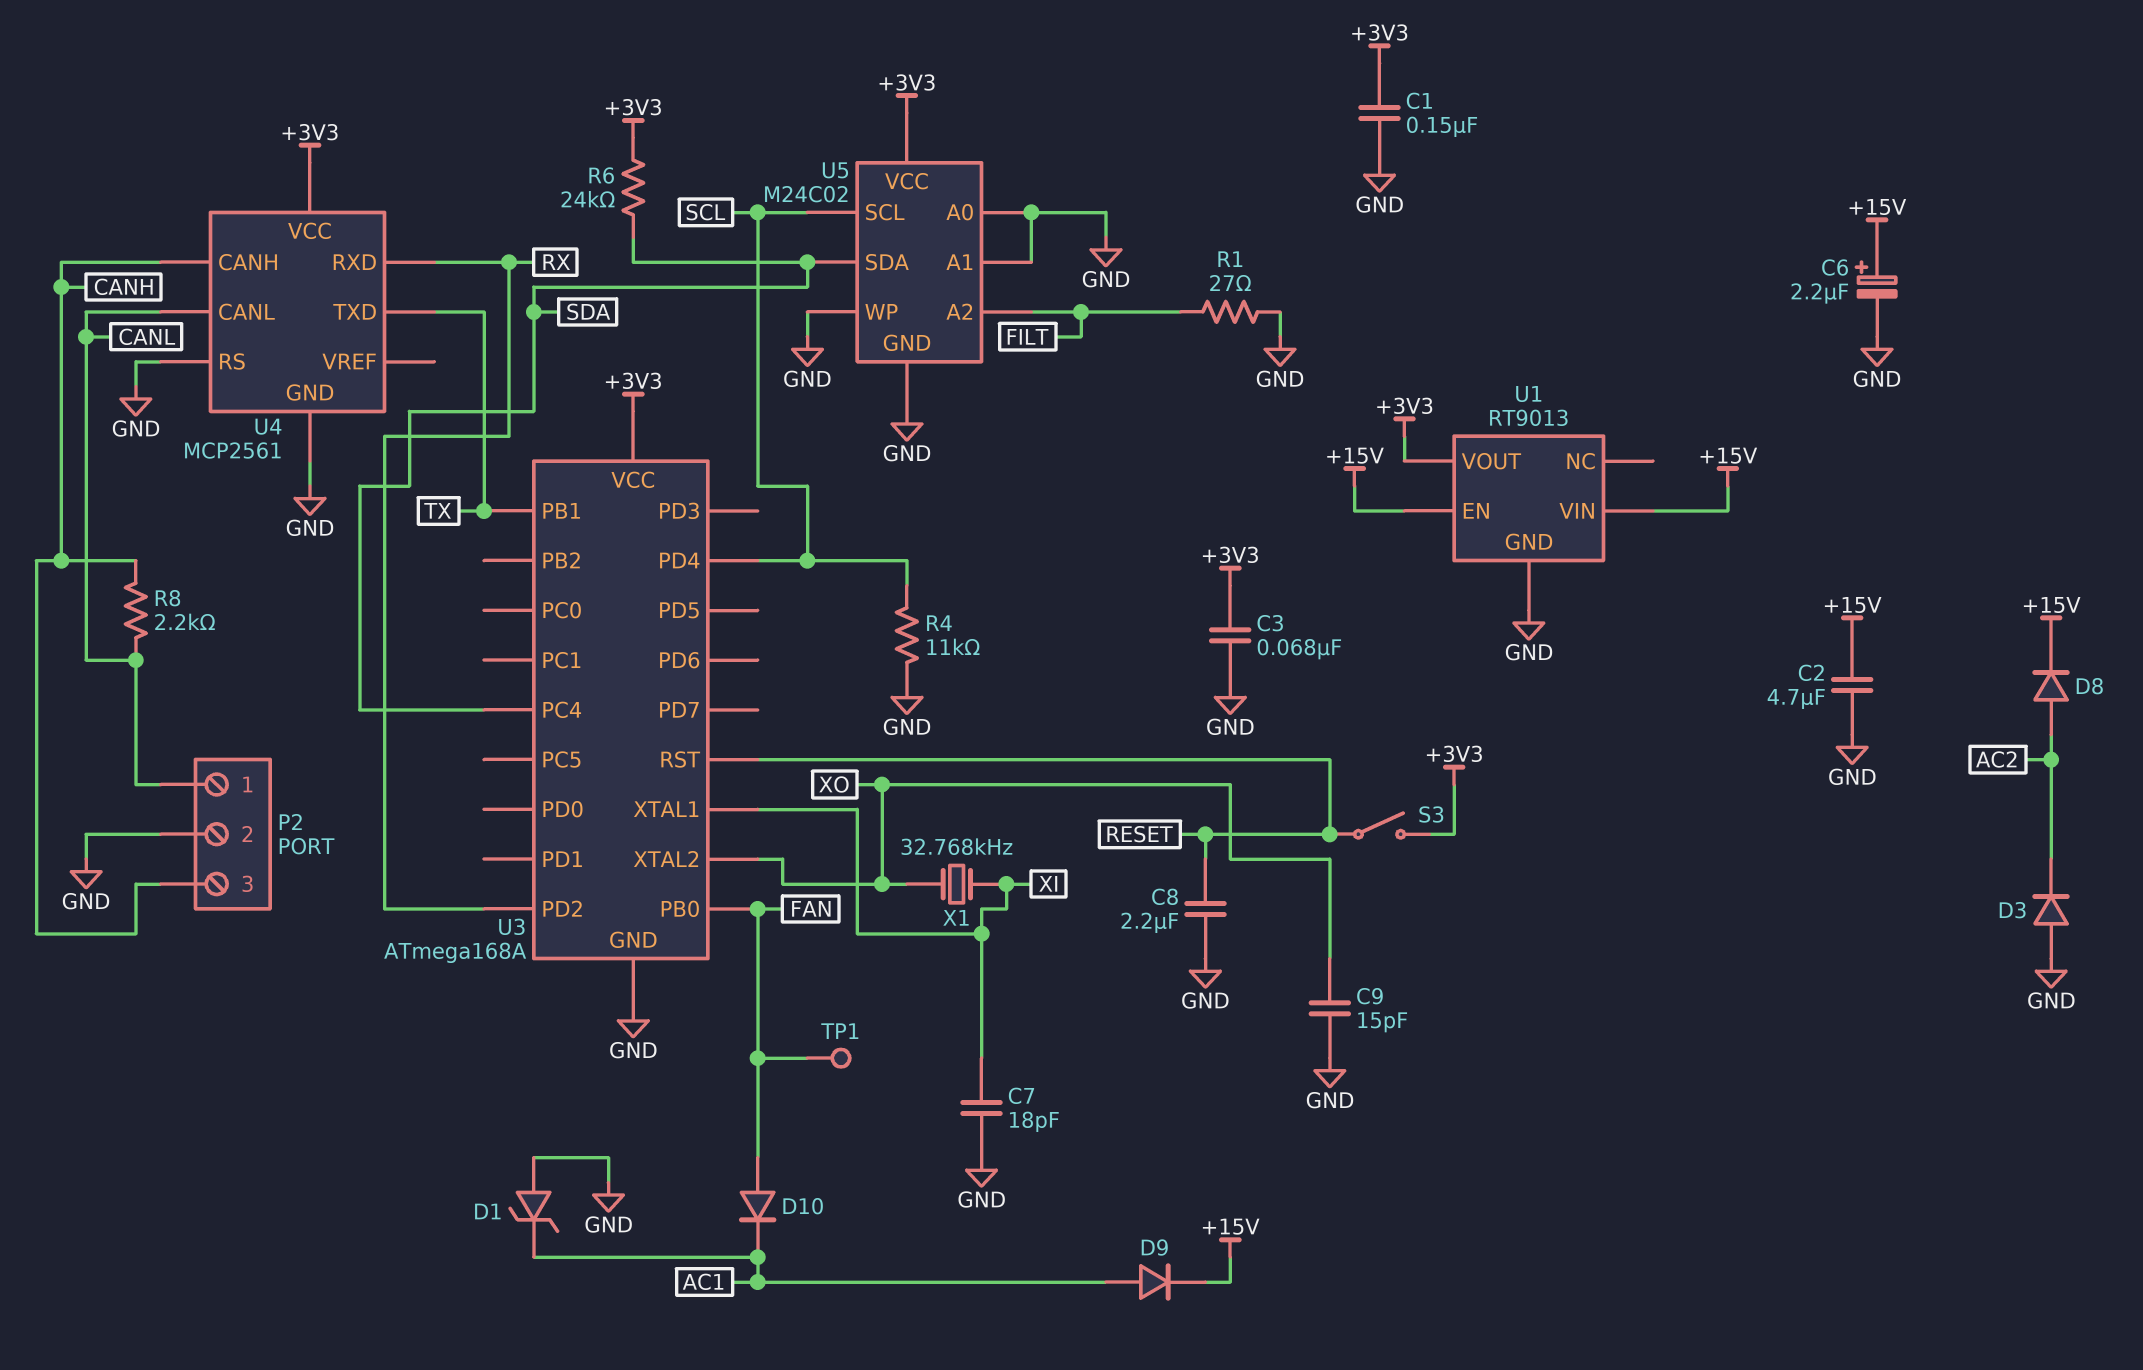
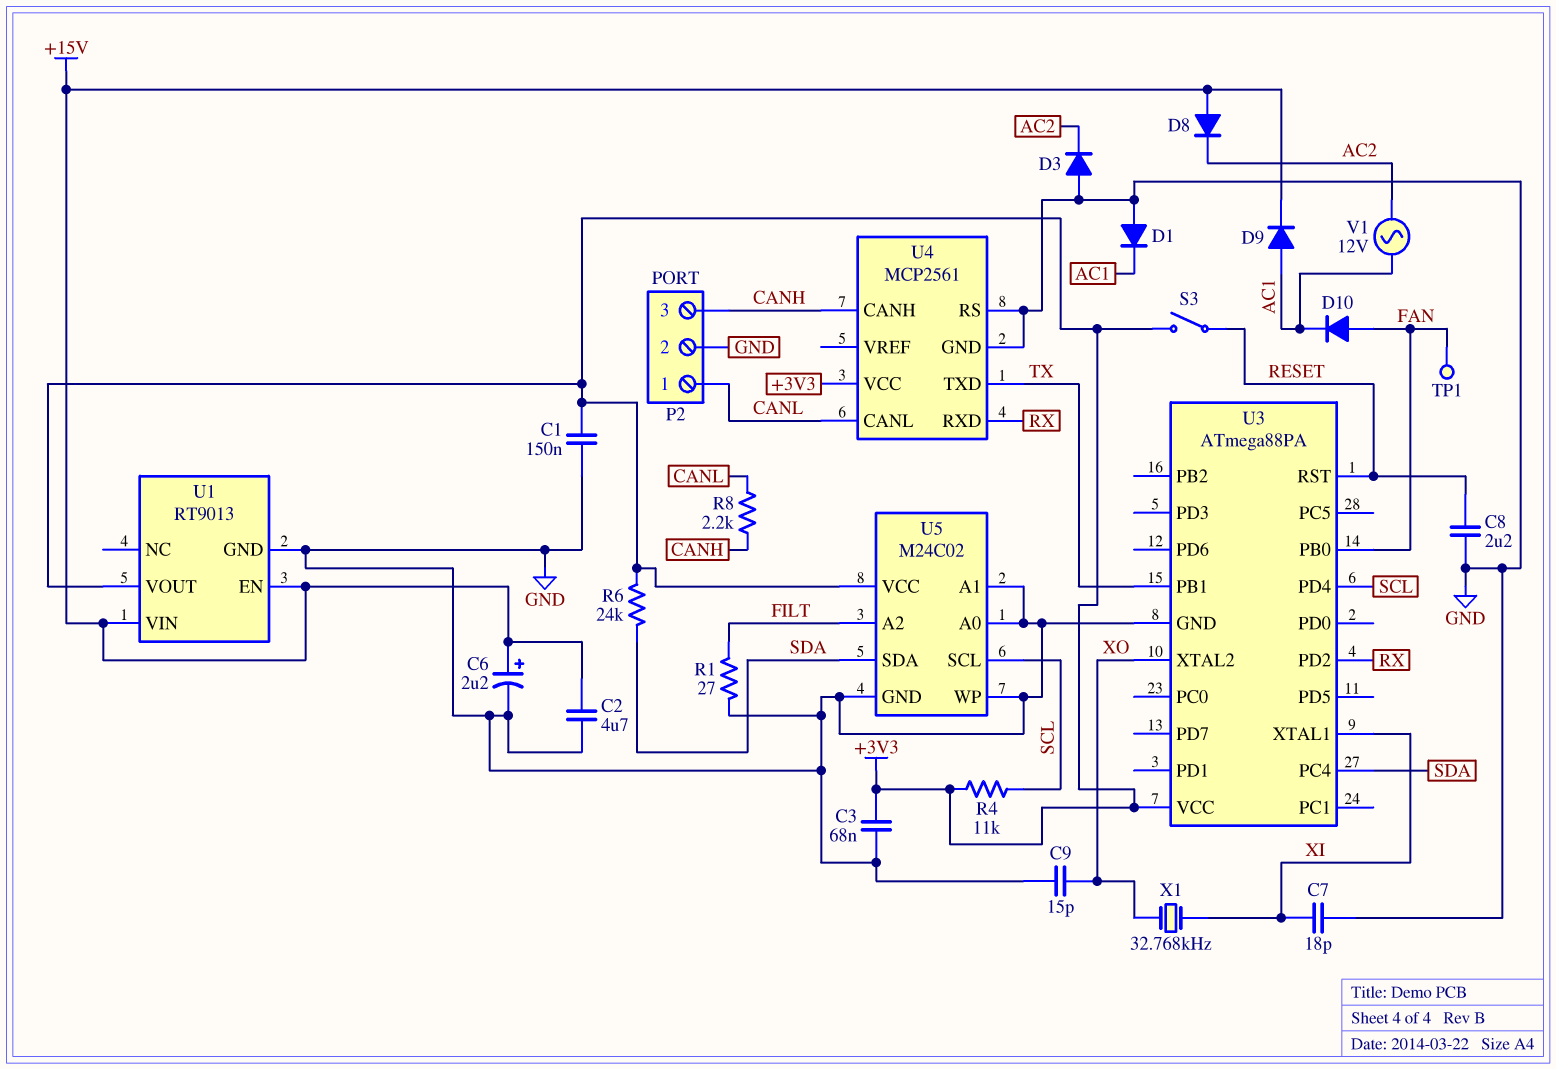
D1: zener (A GND, K AC1) -> diode (A GND, K AC1)
D8: diode (A AC2, K +15V) -> diode (A +15V, K AC2)
R4: 11k (GND, SCL) -> 11k (+3V3, SCL)
U3: ATmega168A -> ATmega88PA
V1: none -> AC 12V (AC1, AC2)

